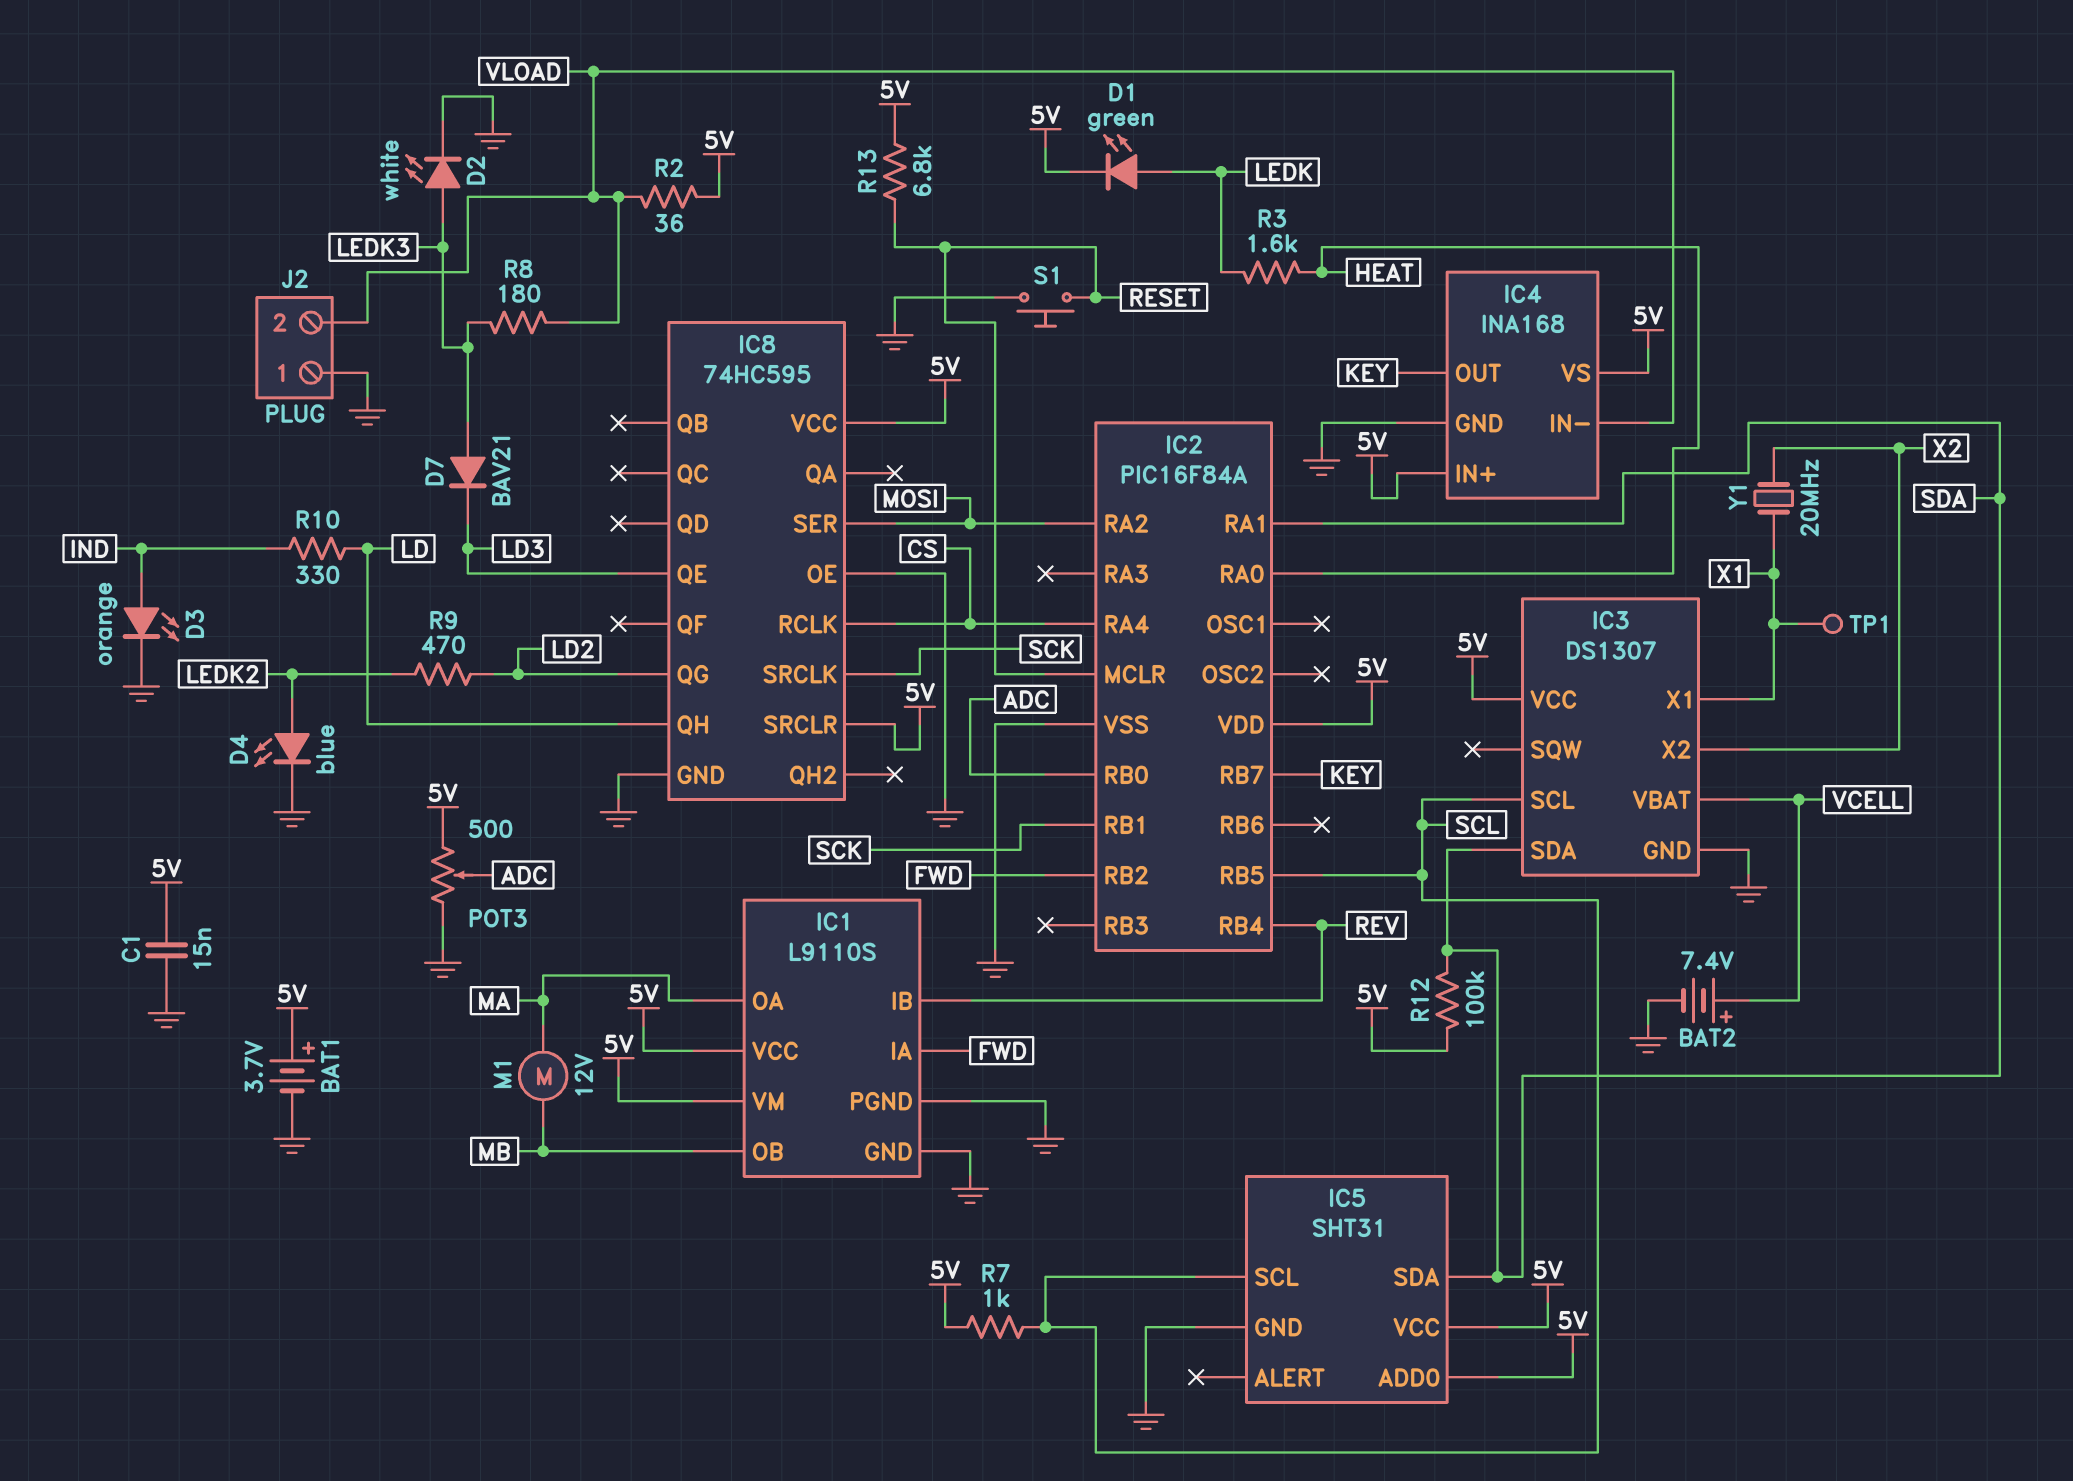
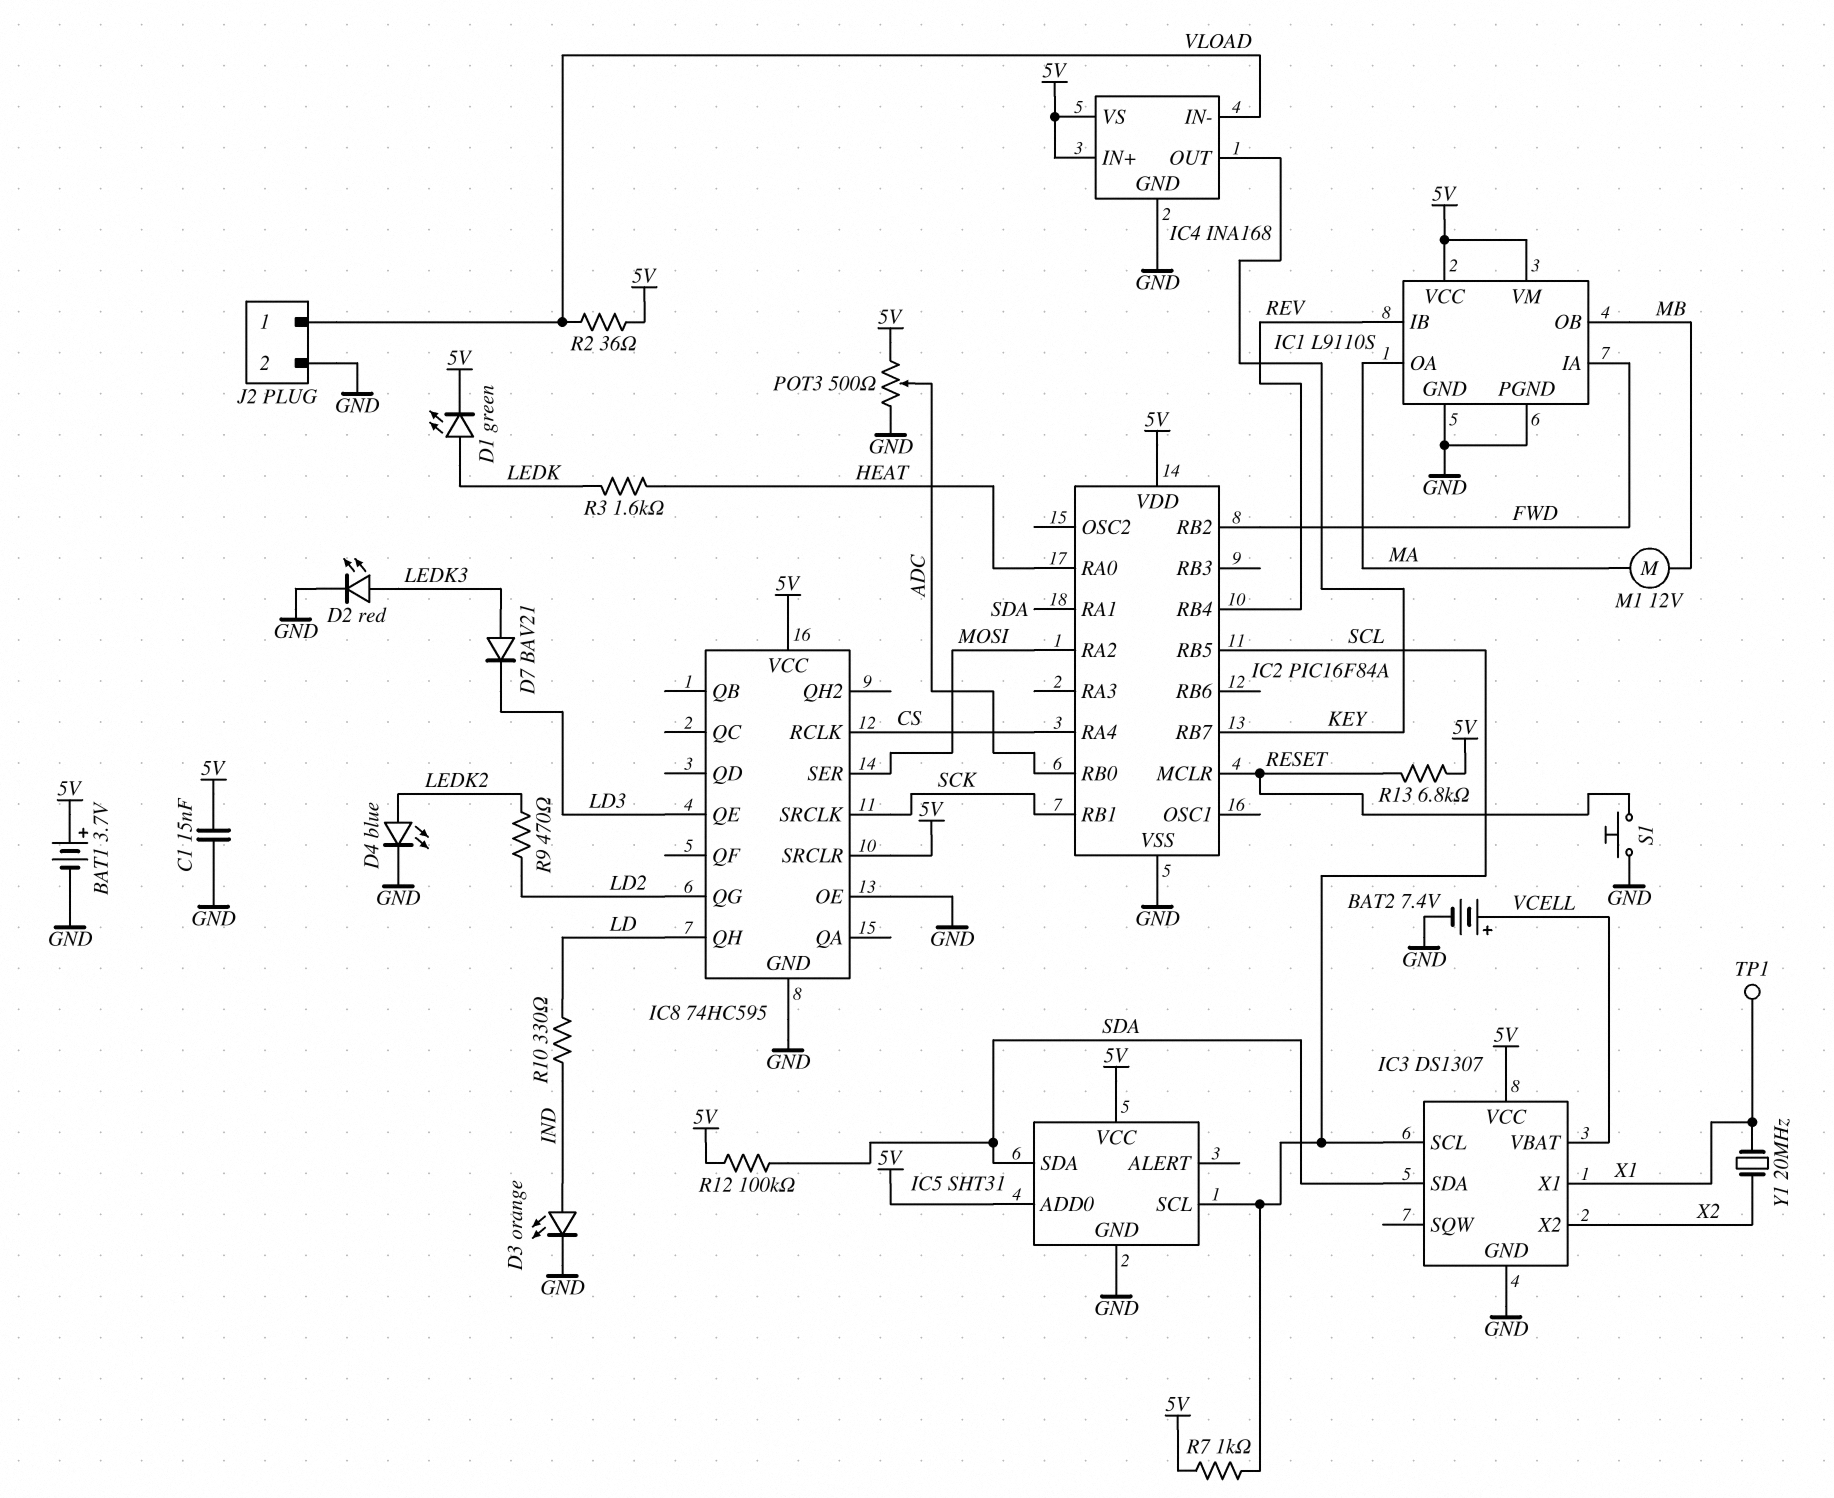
D2: LED white (A LEDK3, K GND) -> LED red (A LEDK3, K GND)
J2 pin 1: GND -> VLOAD
J2 pin 2: VLOAD -> GND
R8: 180 (LEDK3, VLOAD) -> none

